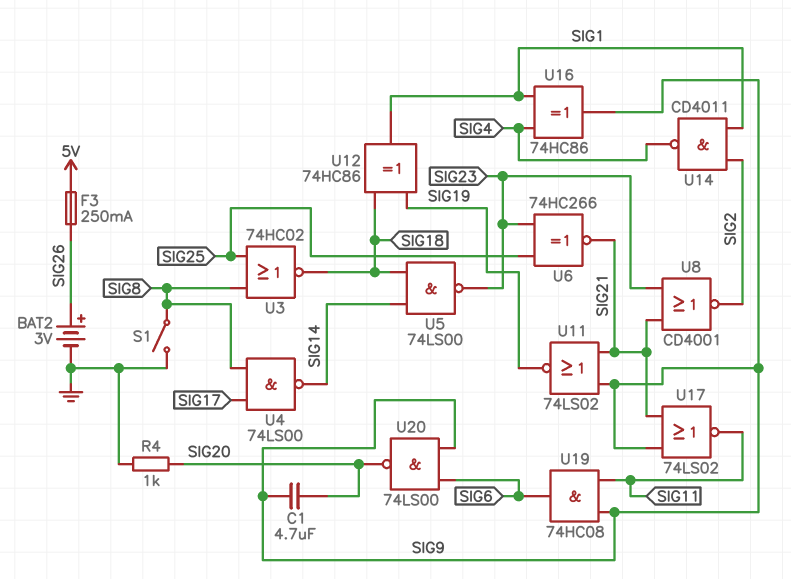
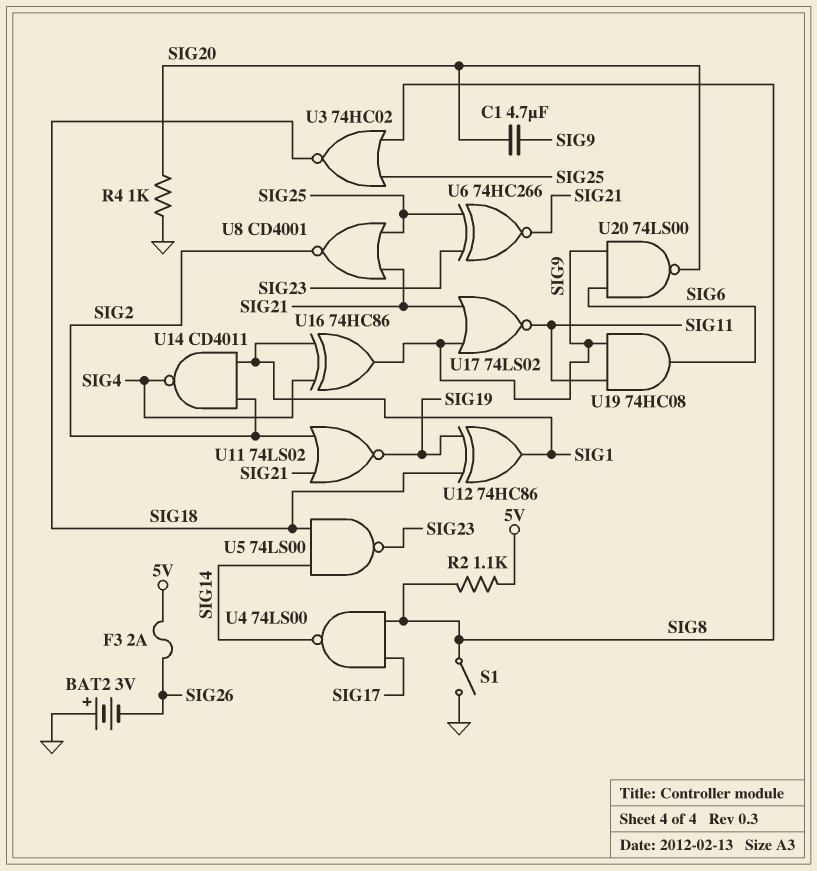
BAT2: 3V (plus SIG26, minus GND) -> 3V (plus GND, minus SIG26)
F3: 250mA (5V, SIG26) -> 2A (5V, SIG26)
R2: none -> 1.1k (5V, SIG8)
U8: NOR CD4001 (in SIG21, in SIG23, out SIG2) -> NOR CD4001 (in SIG21, in SIG25, out SIG2)
U11: NOR 74LS02 (in SIG9, in SIG21, out SIG19) -> NOR 74LS02 (in SIG2, in SIG21, out SIG19)

